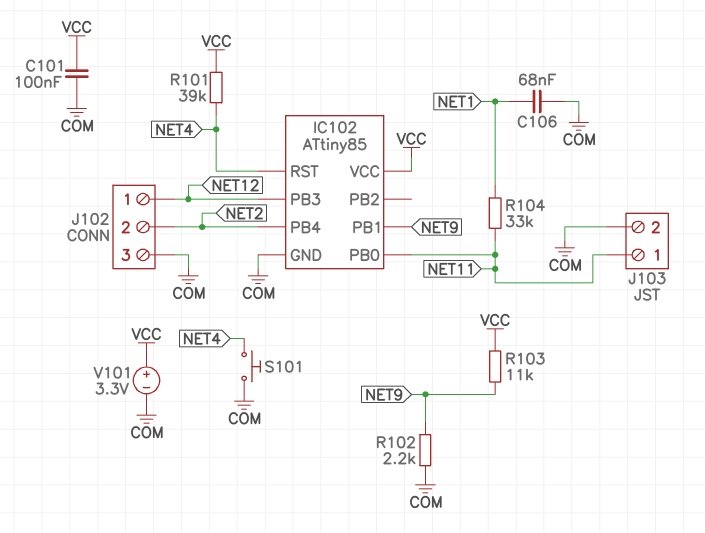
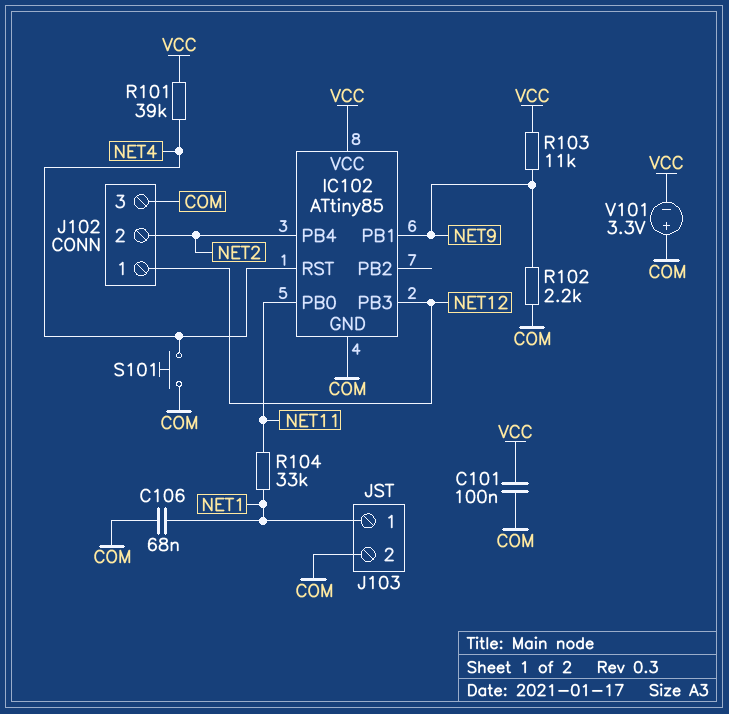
J103 pin 1: NET11 -> NET1
V101: 3.3V (plus VCC, minus COM) -> 3.3V (plus COM, minus VCC)

